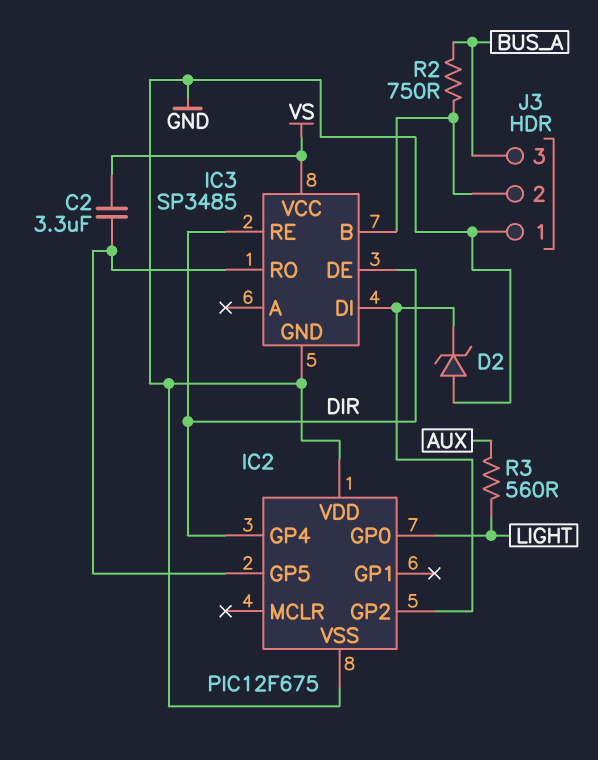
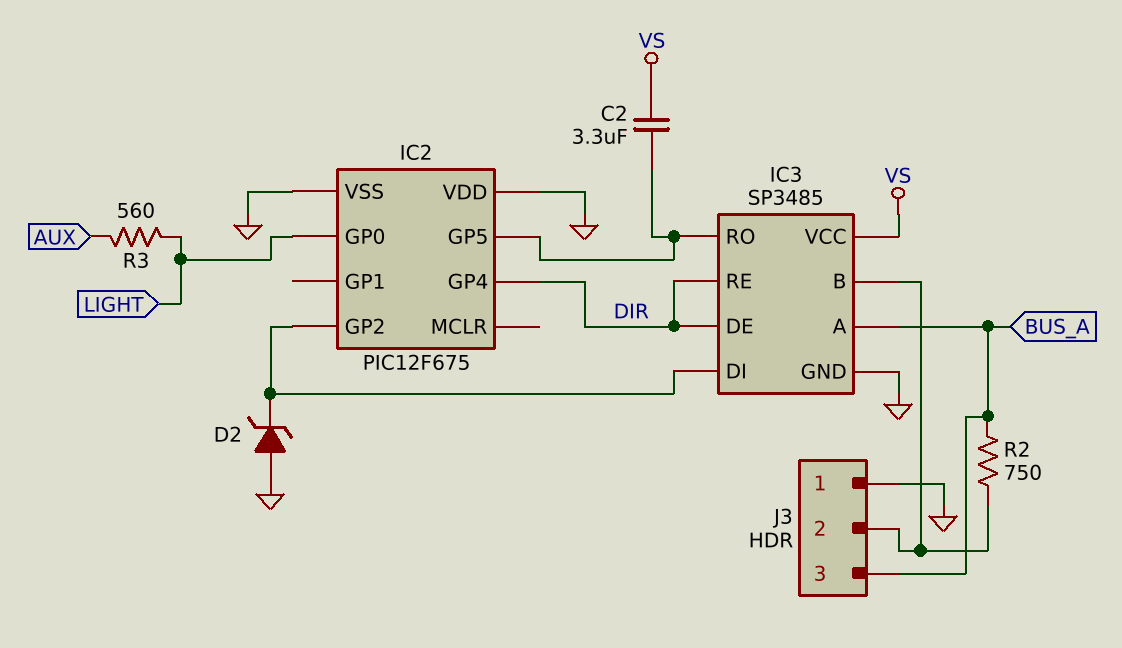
IC3 pin A: none -> BUS_A

